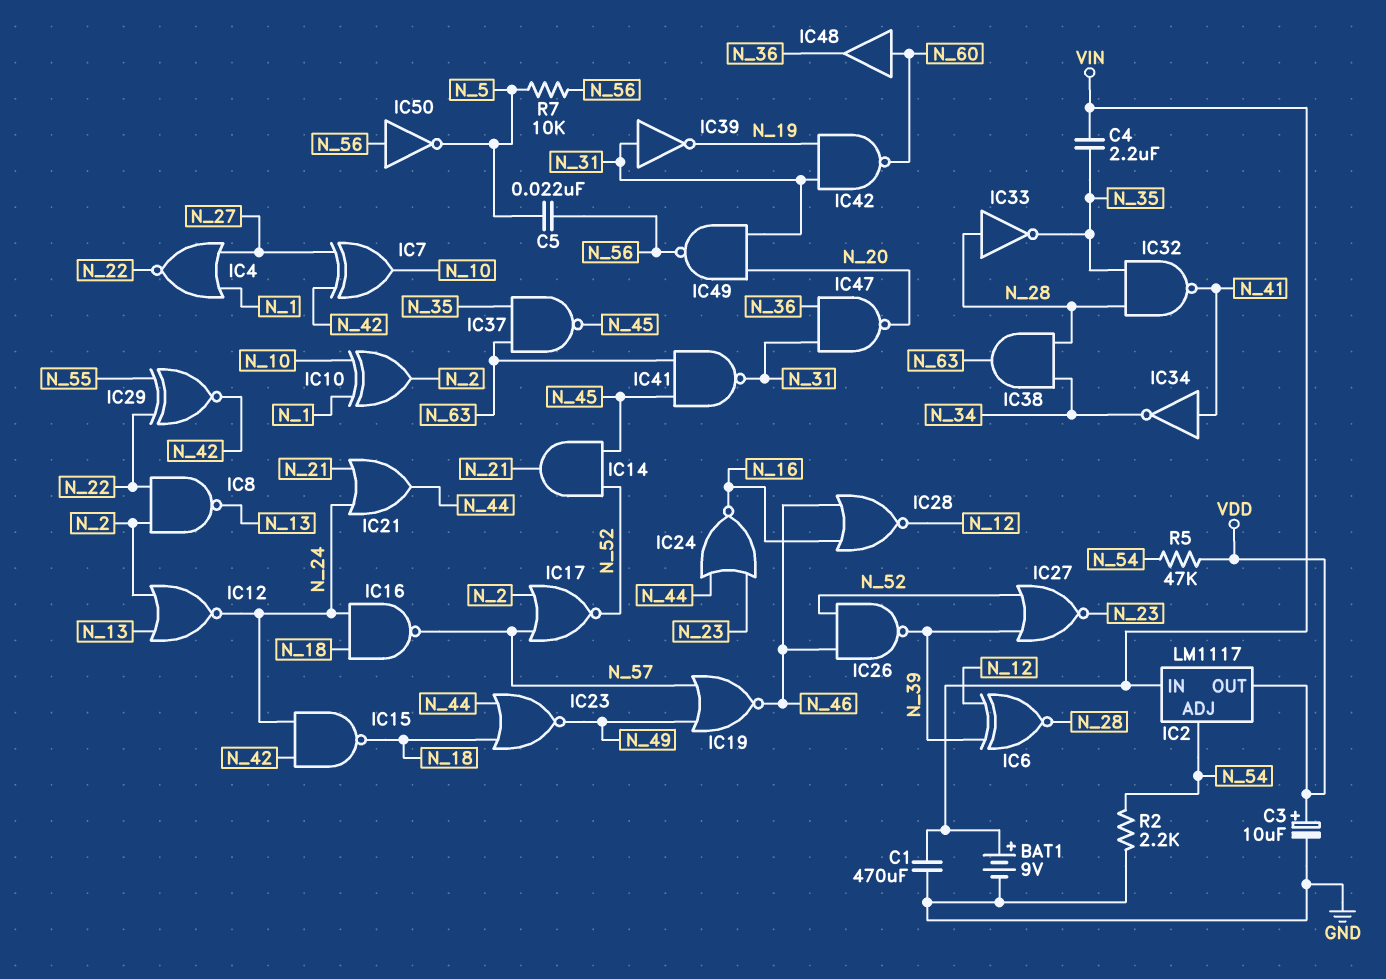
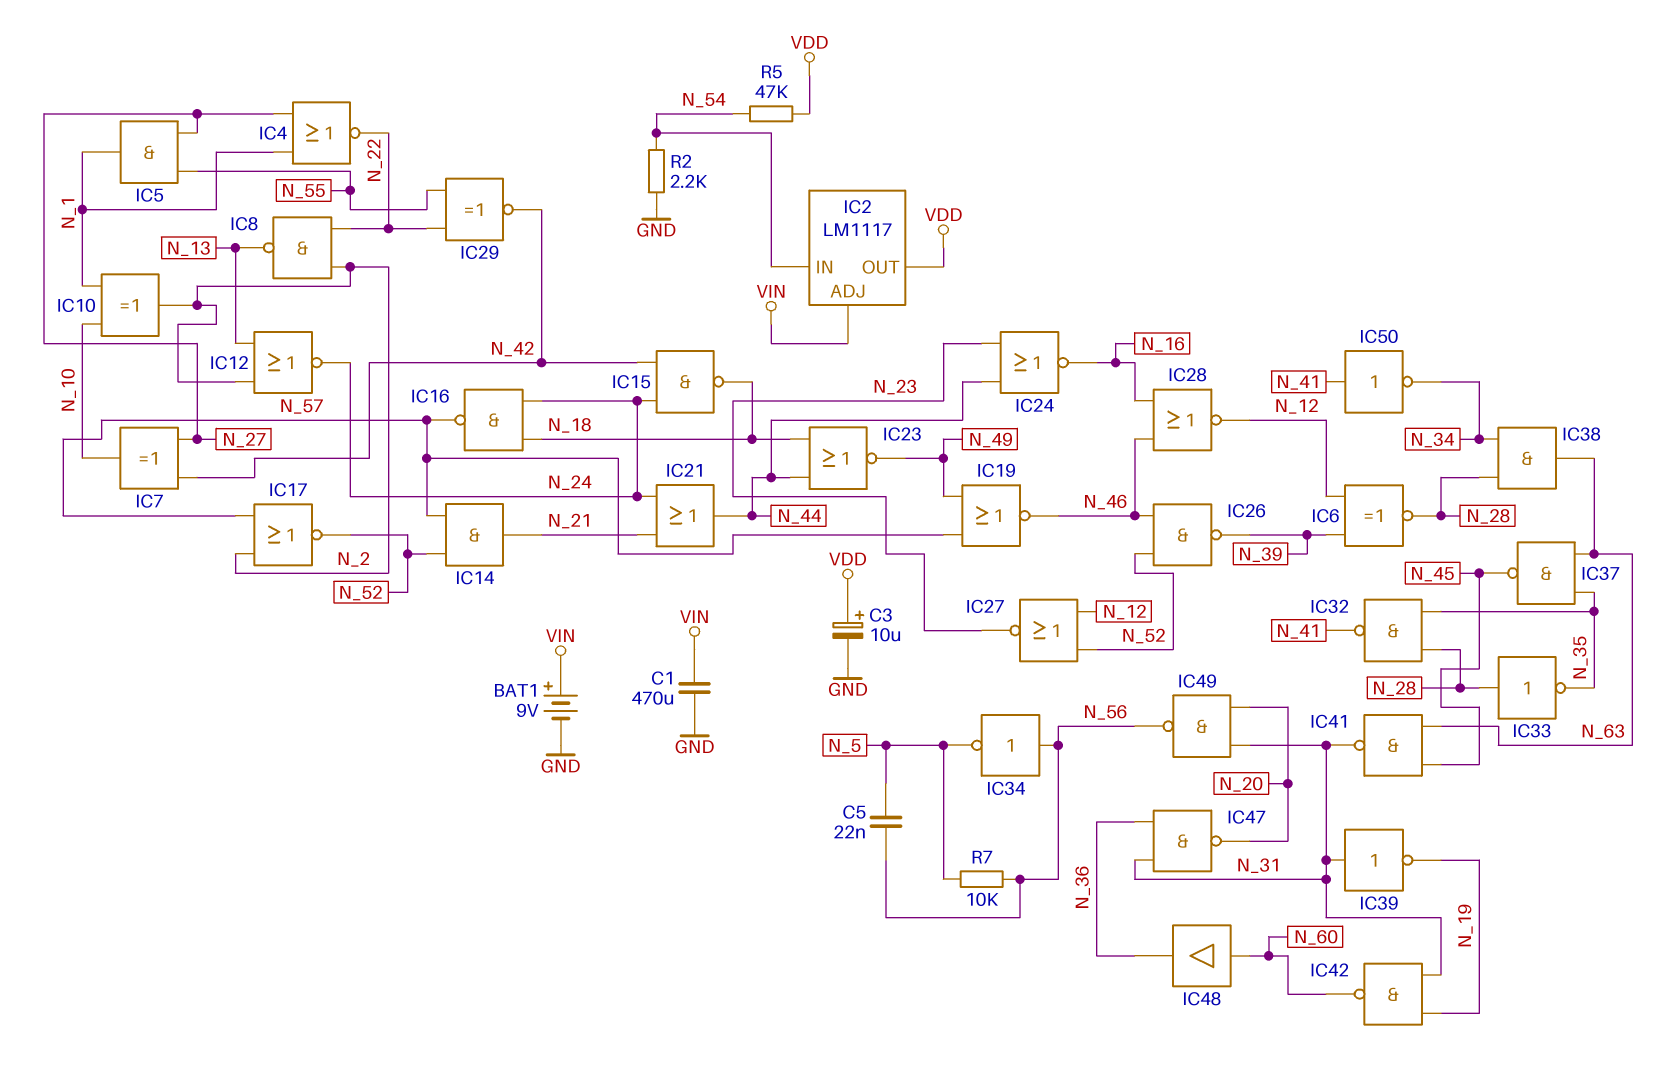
C4: 2.2uF (N_35, VIN) -> none
IC2 pin ADJ: N_54 -> VIN
IC2 pin IN: VIN -> N_54
IC5: none -> AND (in N_27, in N_55, out N_1)
IC14: AND (in N_45, in N_52, out N_21) -> AND (in N_52, in N_57, out N_21)
IC27: NOR (in N_39, in N_52, out N_23) -> NOR (in N_12, in N_52, out N_23)
IC34: NOT (in N_41, out N_34) -> NOT (in N_56, out N_5)
IC50: NOT (in N_56, out N_5) -> NOT (in N_41, out N_34)

